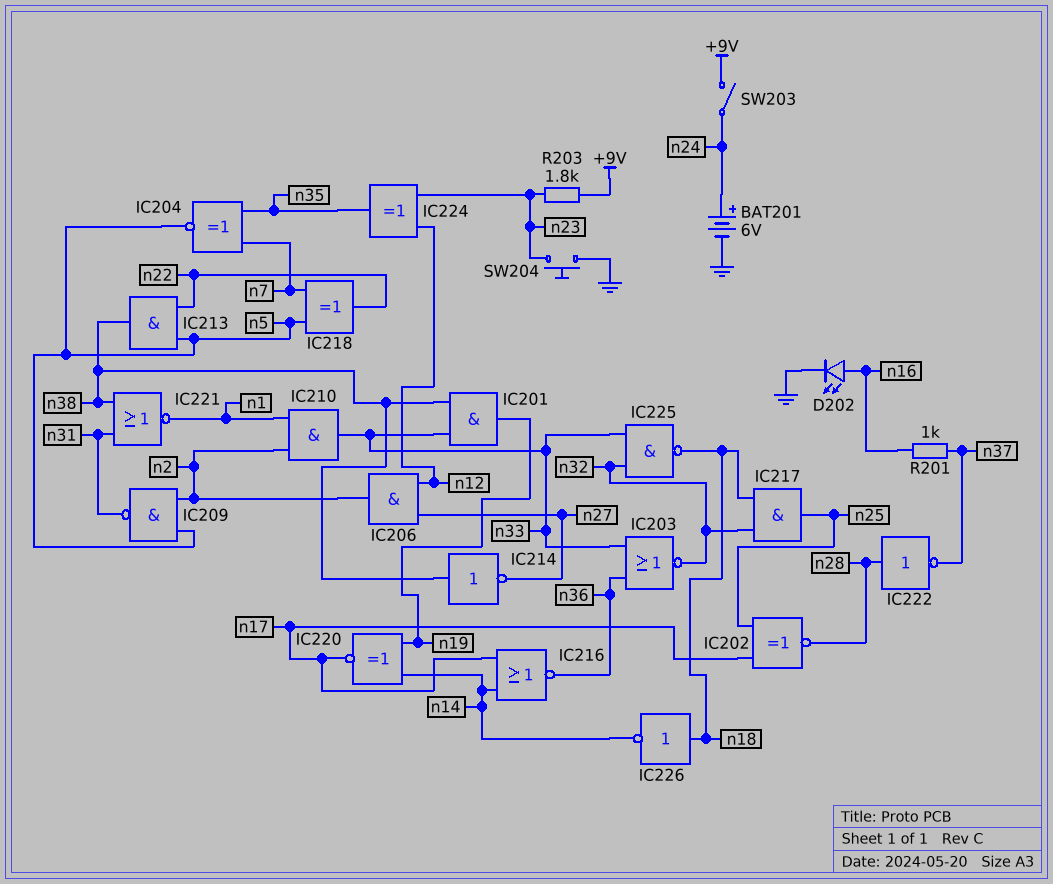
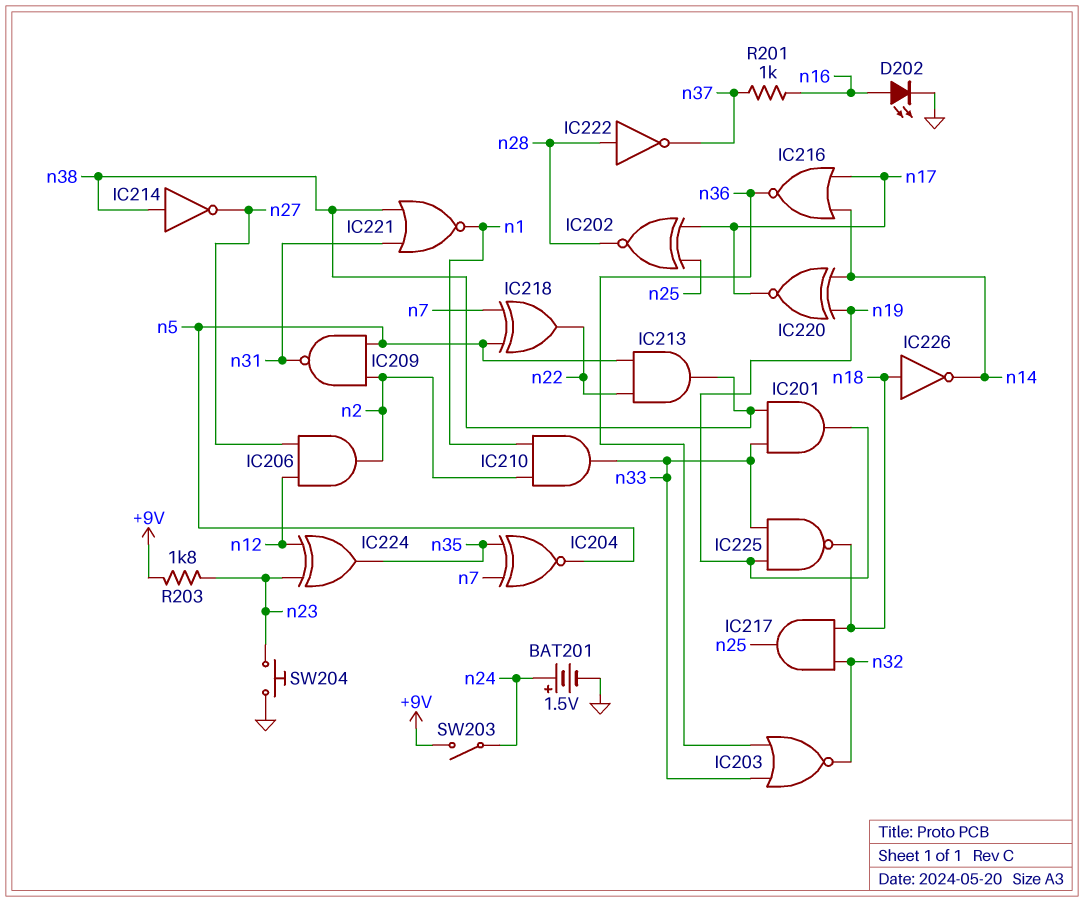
BAT201: 6V (plus n24, minus GND) -> 1.5V (plus n24, minus GND)
IC225: NAND (in n32, in n33, out n18) -> NAND (in n19, in n33, out n18)

